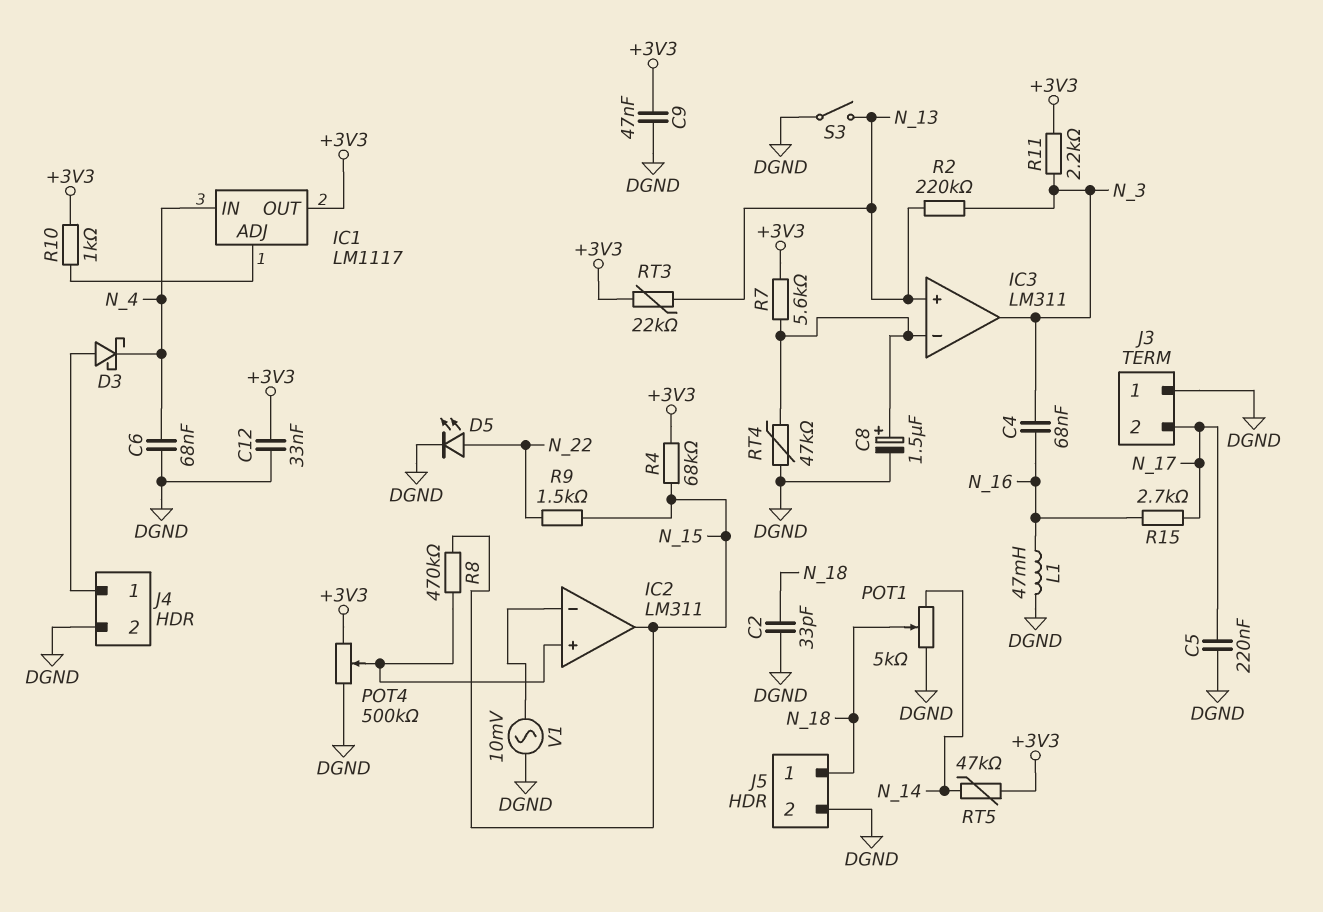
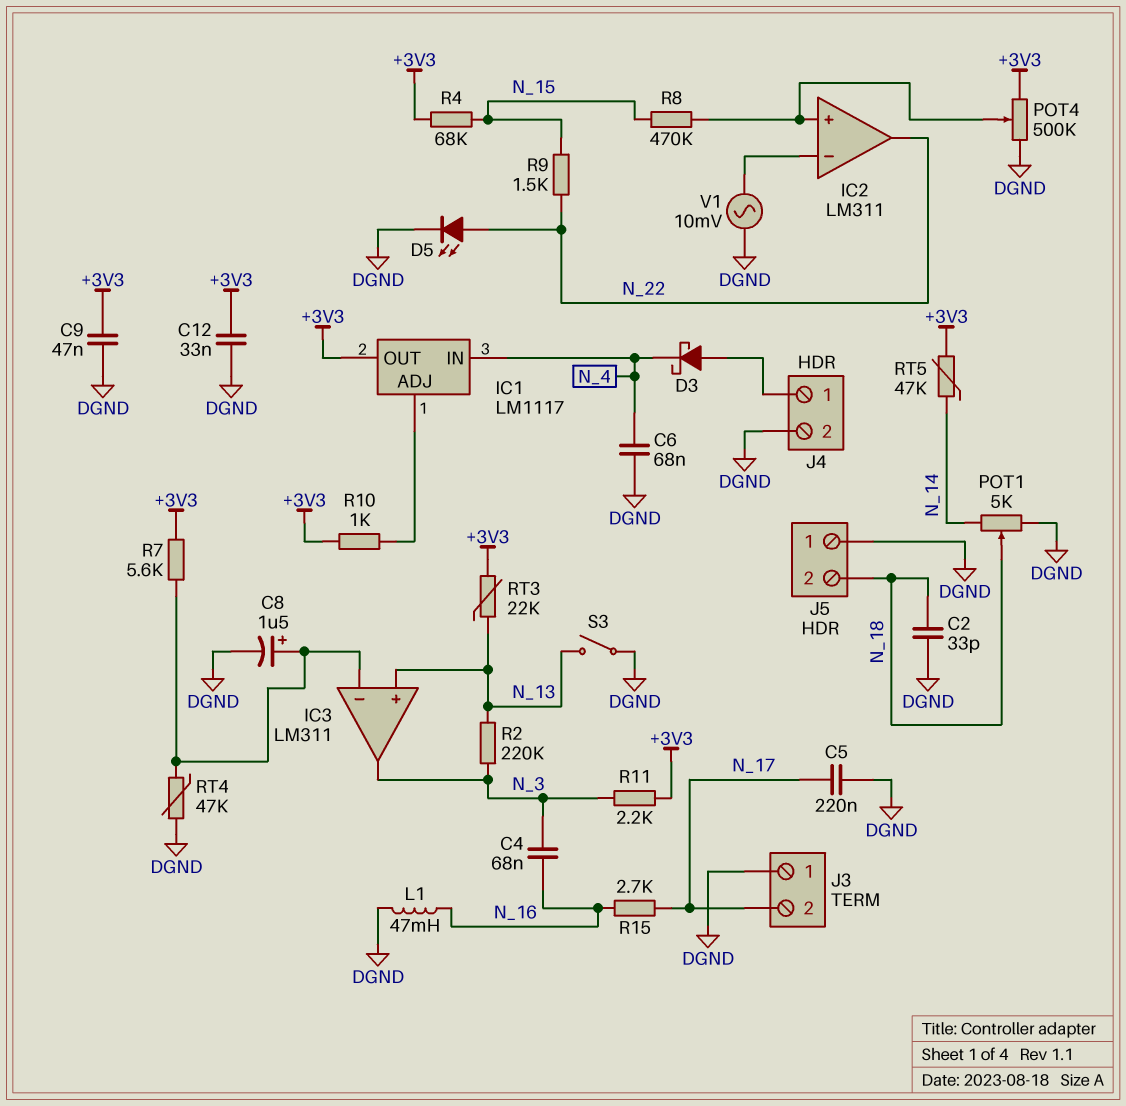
IC2 pin out: N_15 -> N_22
J5 pin 1: N_18 -> DGND
J5 pin 2: DGND -> N_18

